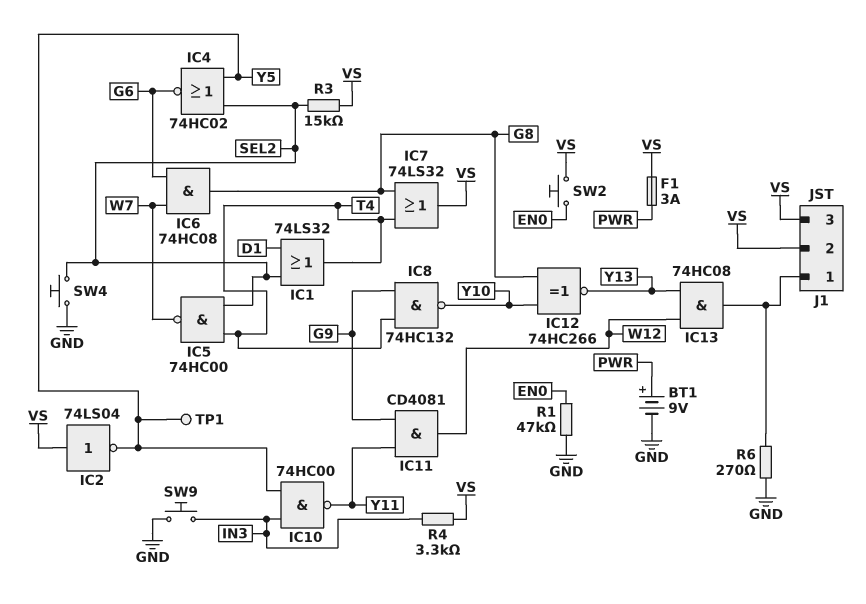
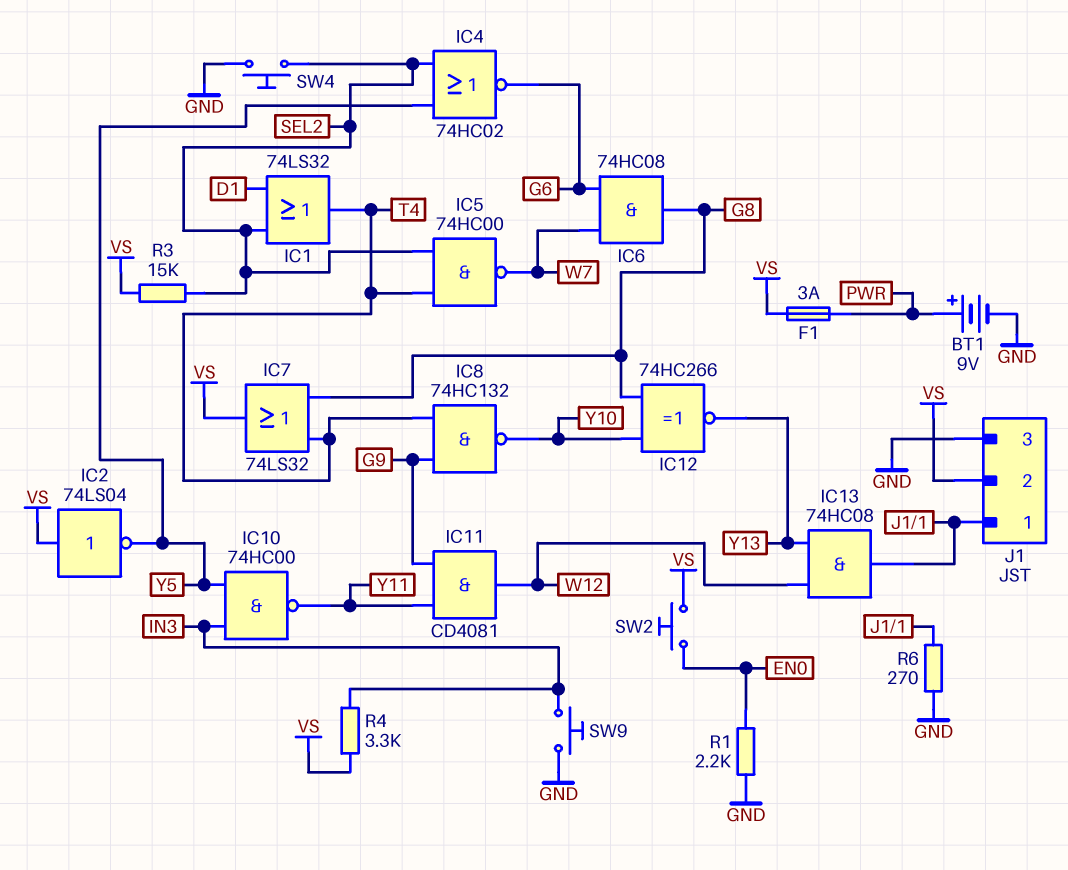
J1 pin 3: VS -> GND
R1: 47k (EN0, GND) -> 2.2k (EN0, GND)
TP1: test point (Y5) -> none

